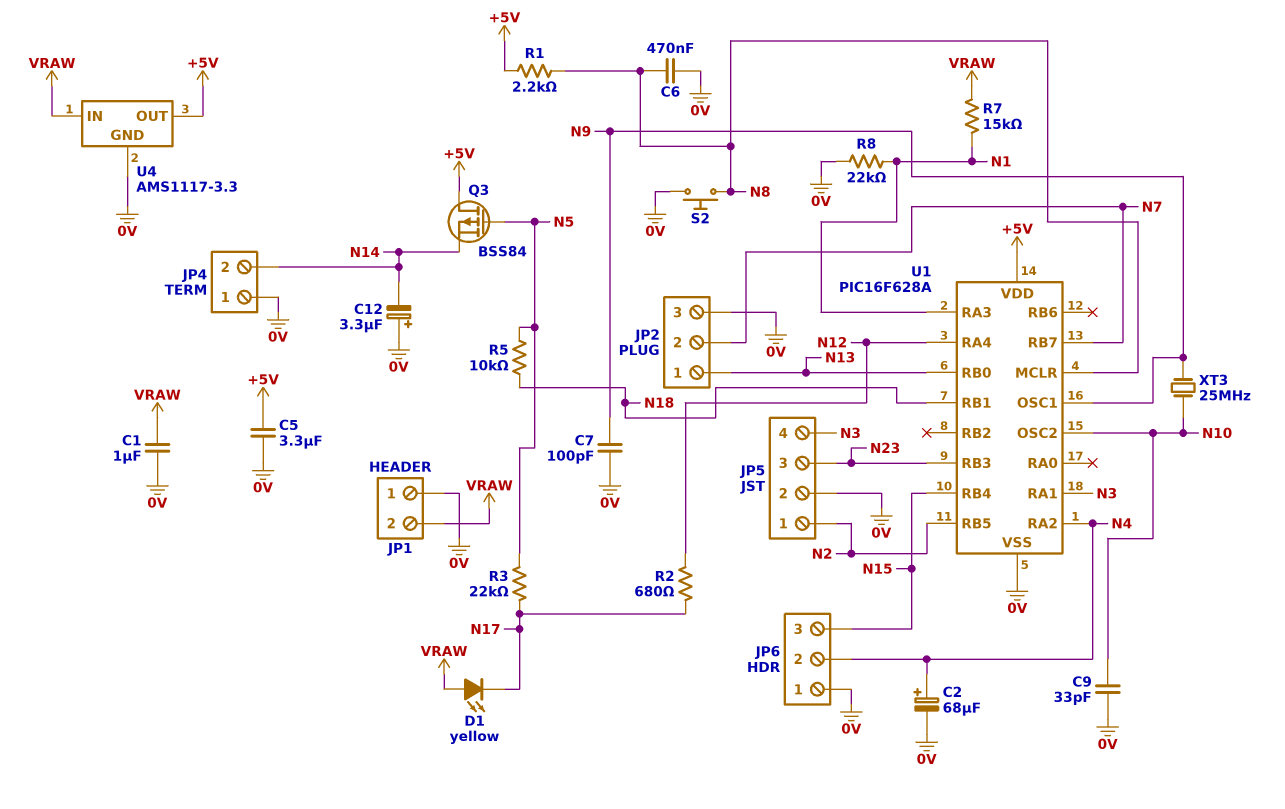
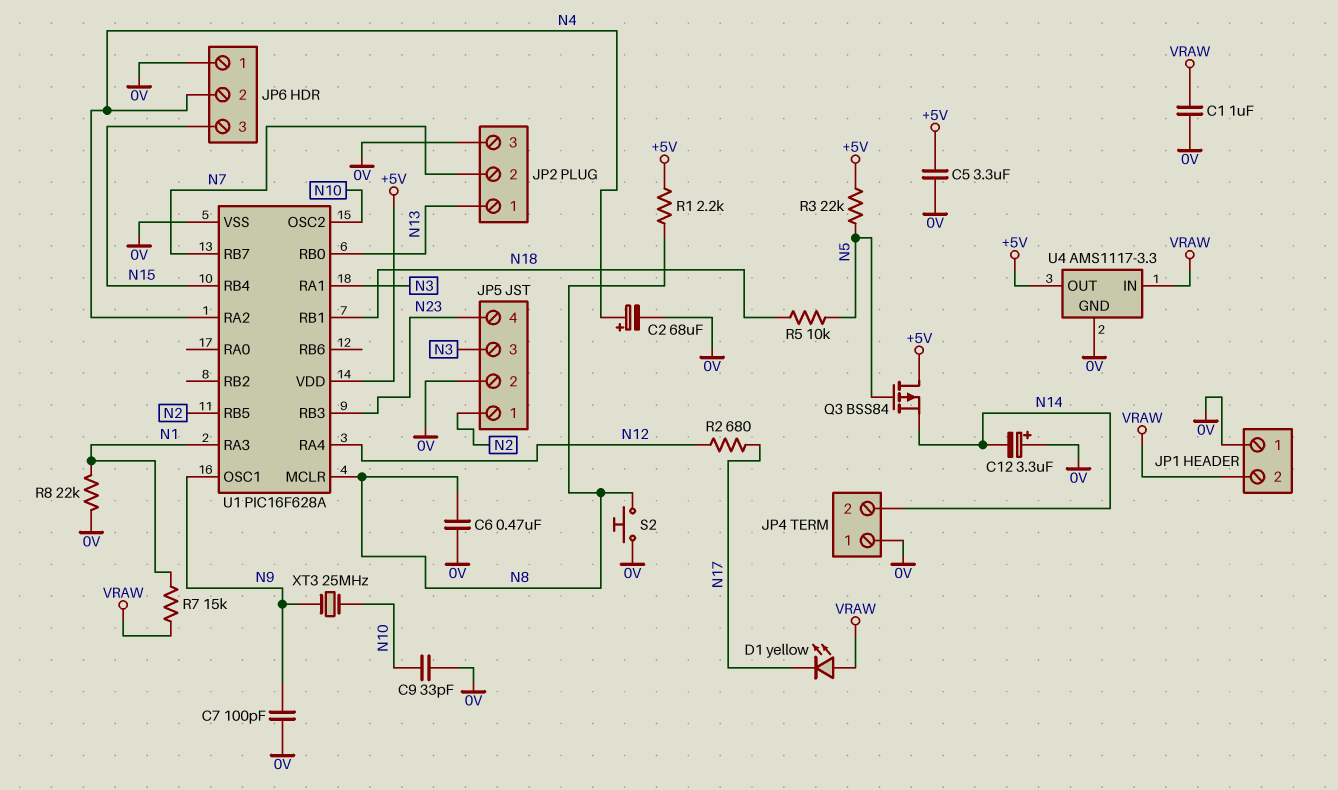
JP5 pin 3: N23 -> N3
JP5 pin 4: N3 -> N23
R3: 22k (N5, N17) -> 22k (+5V, N5)

